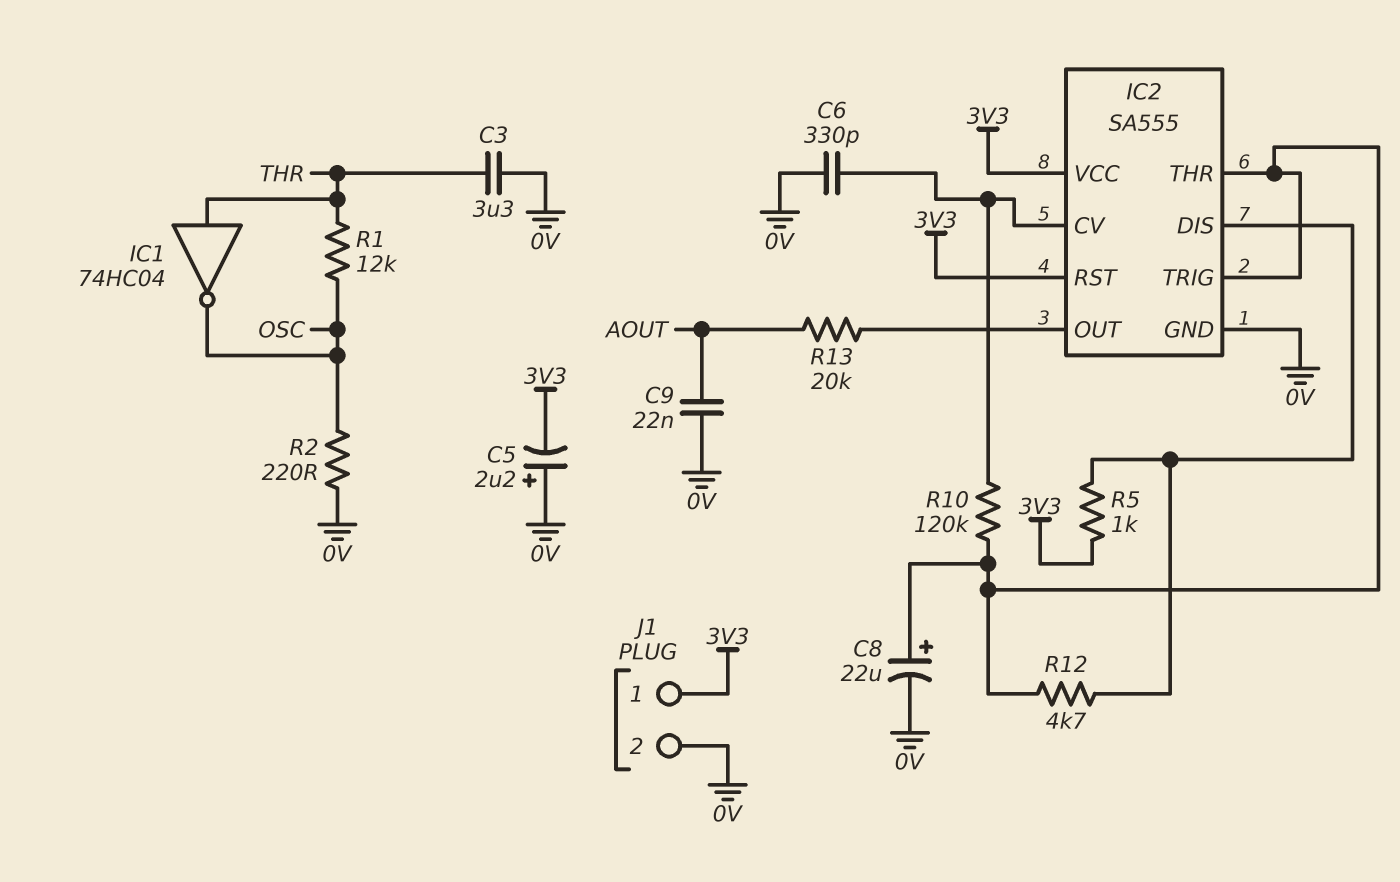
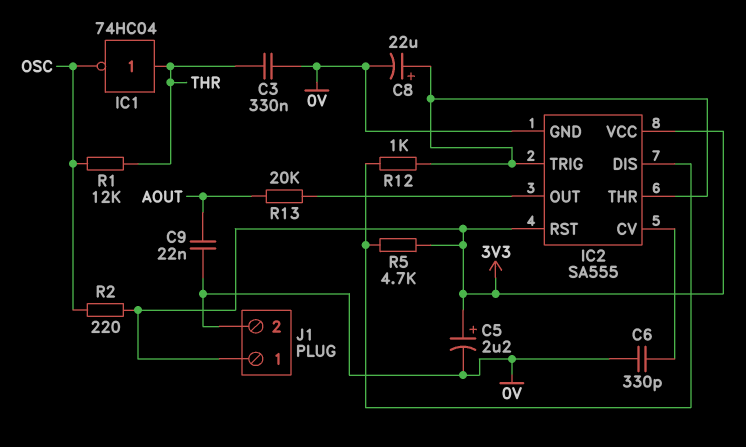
C3: 3.3uF (0V, THR) -> 330nF (0V, THR)
C5: 2.2uF (plus 0V, minus 3V3) -> 2.2uF (plus 3V3, minus 0V)
R2: 220 (0V, OSC) -> 220 (3V3, OSC)
R5: 1k (3V3, IC2/DIS) -> 4.7k (3V3, IC2/DIS)
R10: 120k (IC2/CV, IC2/THR) -> none
R12: 4.7k (IC2/DIS, IC2/THR) -> 1k (IC2/DIS, IC2/THR)

